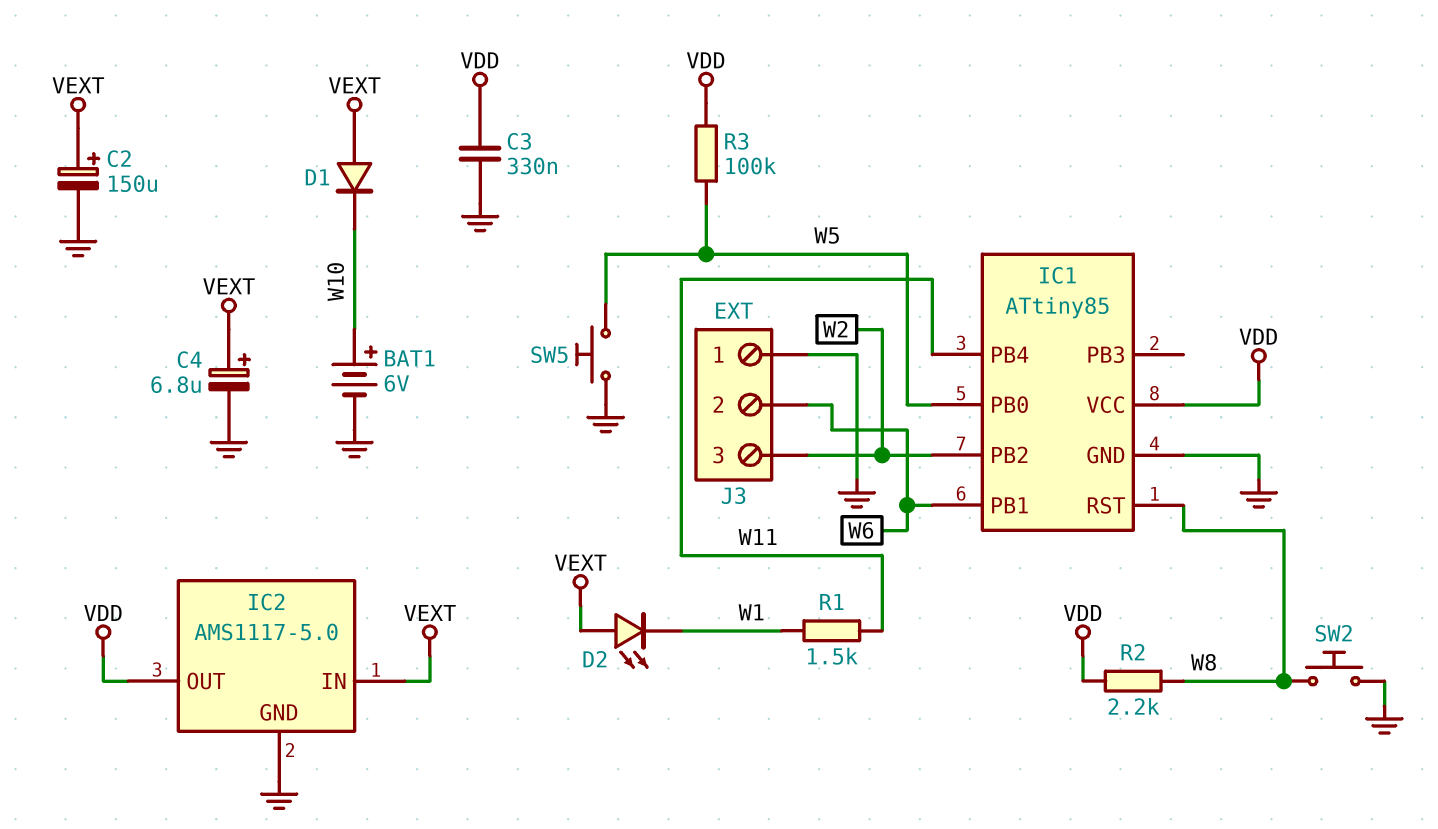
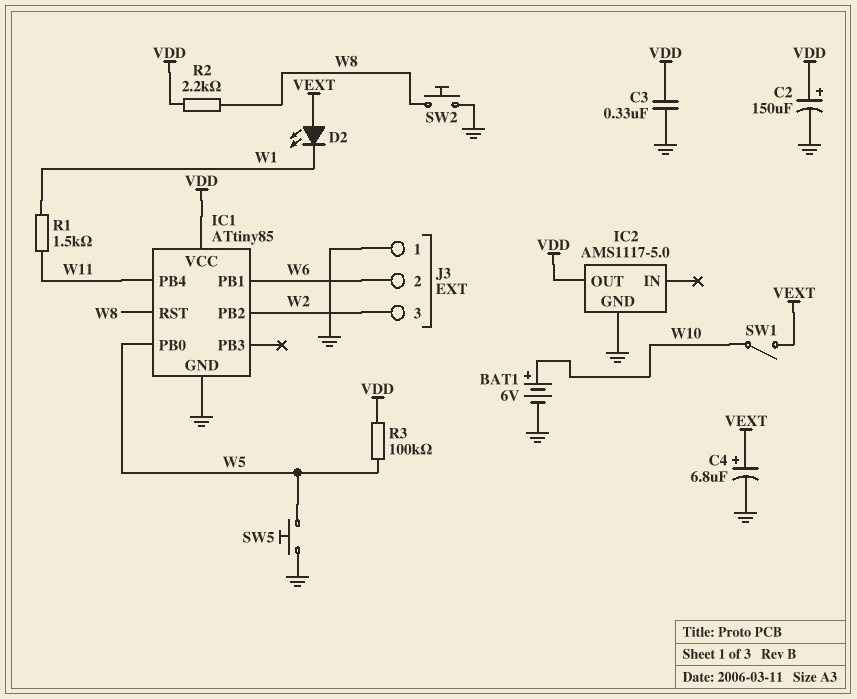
C2: 150uF (plus VEXT, minus GND) -> 150uF (plus VDD, minus GND)
D1: diode (A VEXT, K W10) -> none
IC2 pin IN: VEXT -> none
SW1: none -> switch (VEXT, W10)

